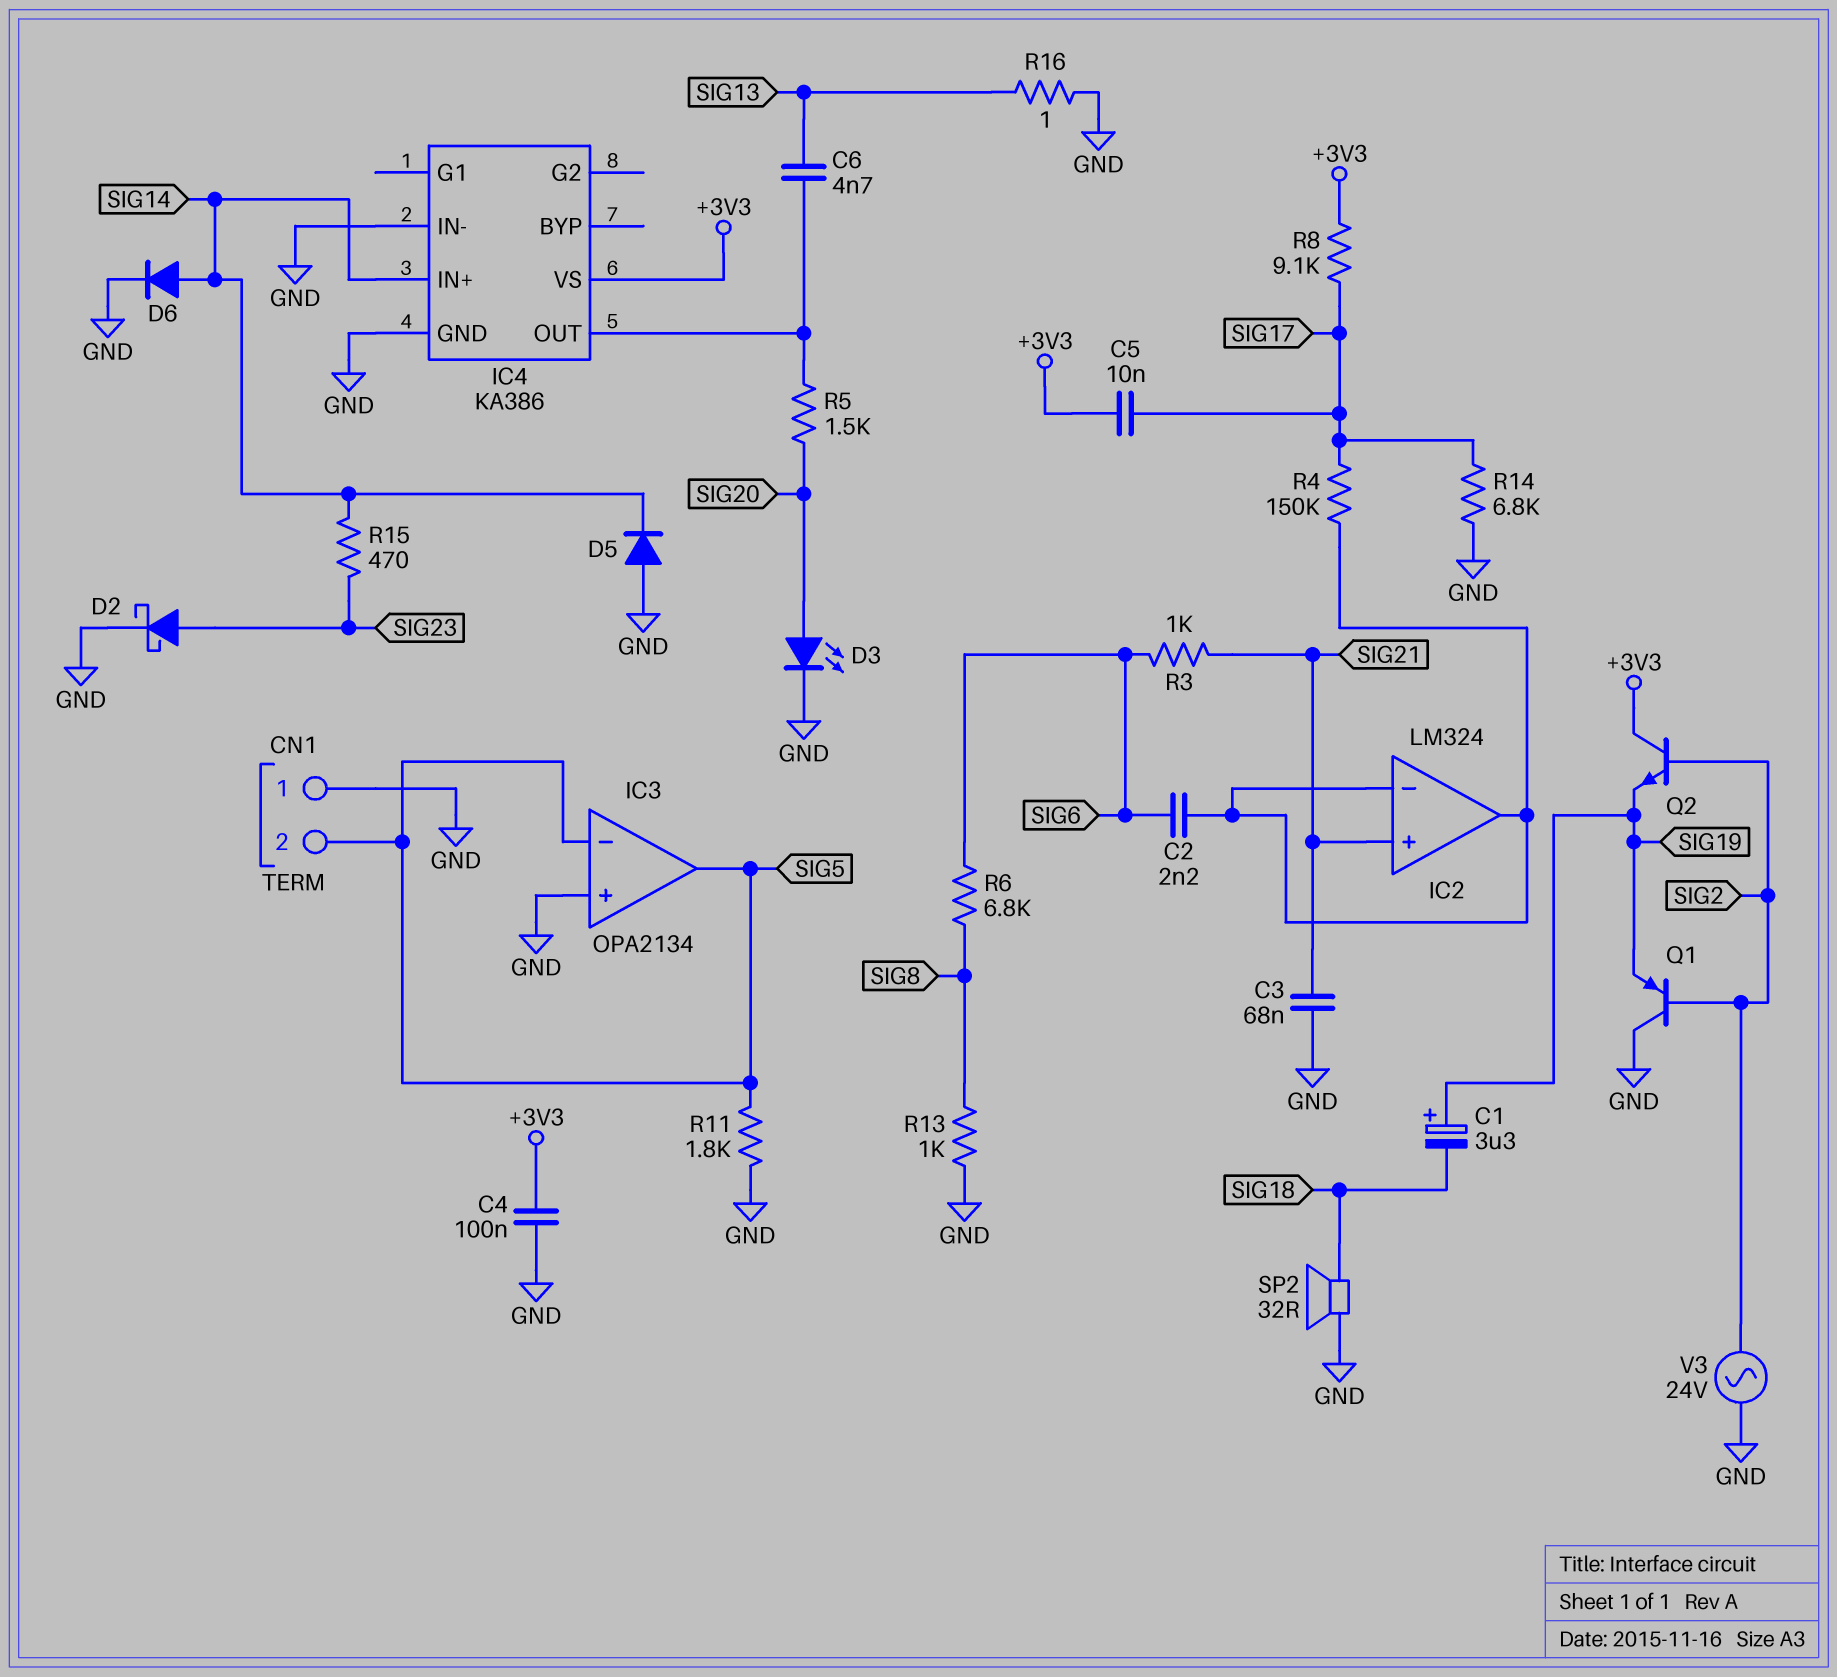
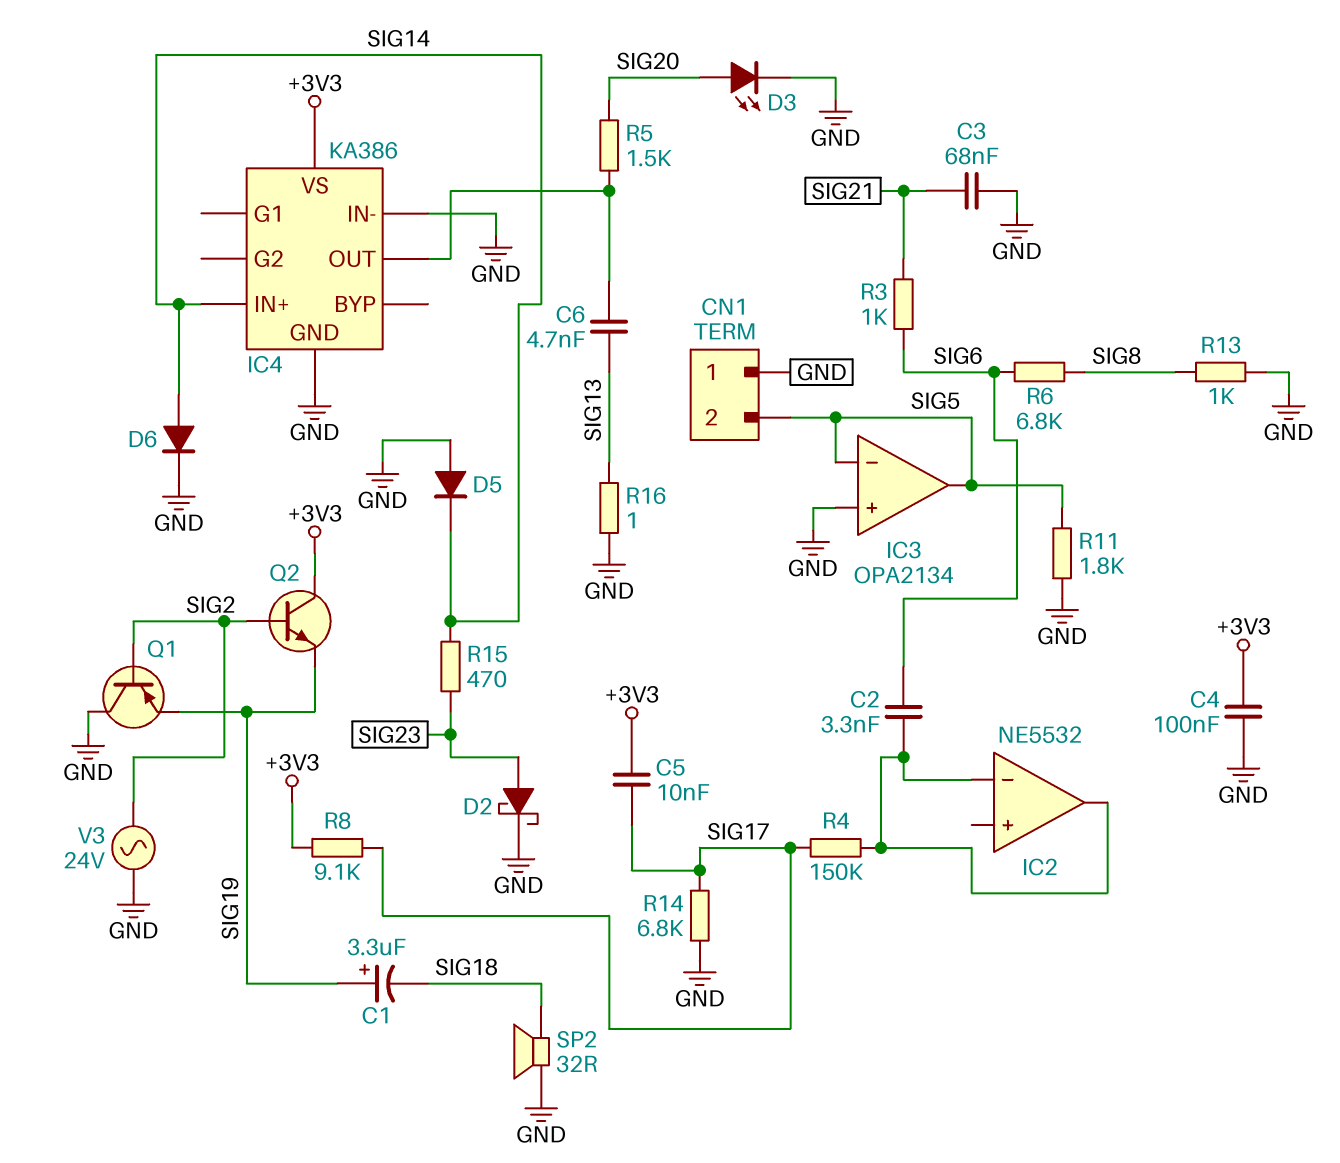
C2: 2.2nF (IC2/in-, SIG6) -> 3.3nF (IC2/in-, SIG6)
IC2: LM324 -> NE5532
IC2 pin in+: SIG21 -> none

